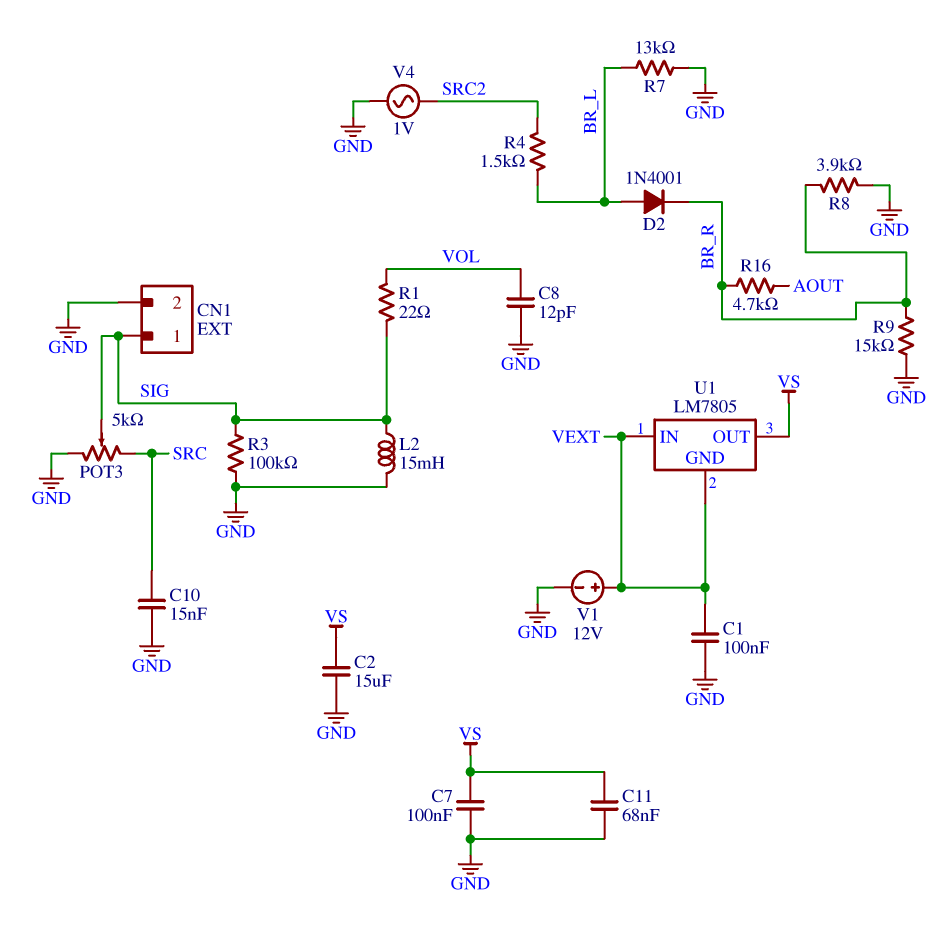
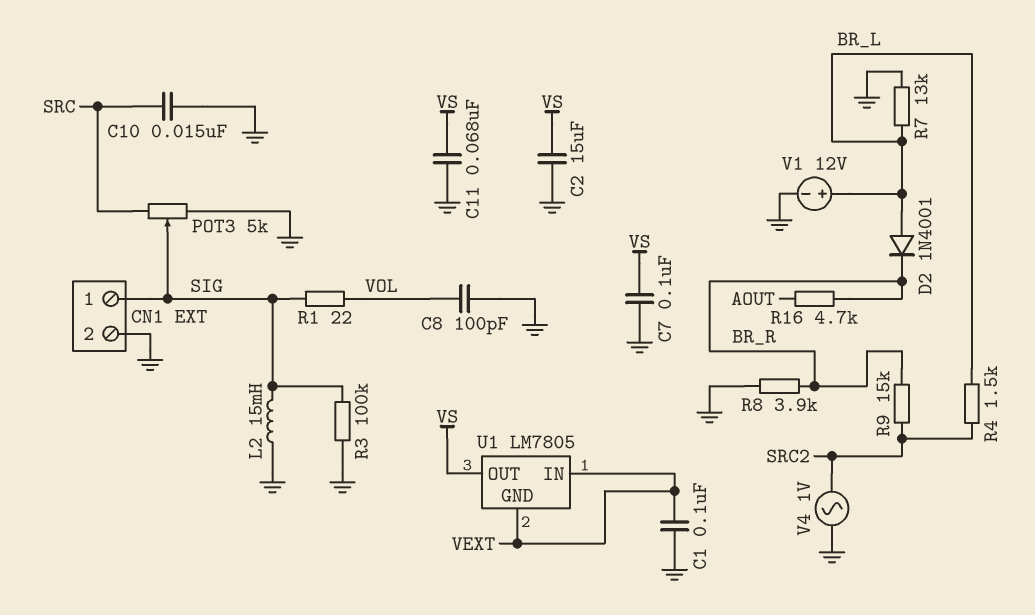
C8: 12pF (GND, VOL) -> 100pF (GND, VOL)
R9: 15k (BR_R, GND) -> 15k (BR_R, SRC2)
V1: 12V (plus VEXT, minus GND) -> 12V (plus BR_L, minus GND)

